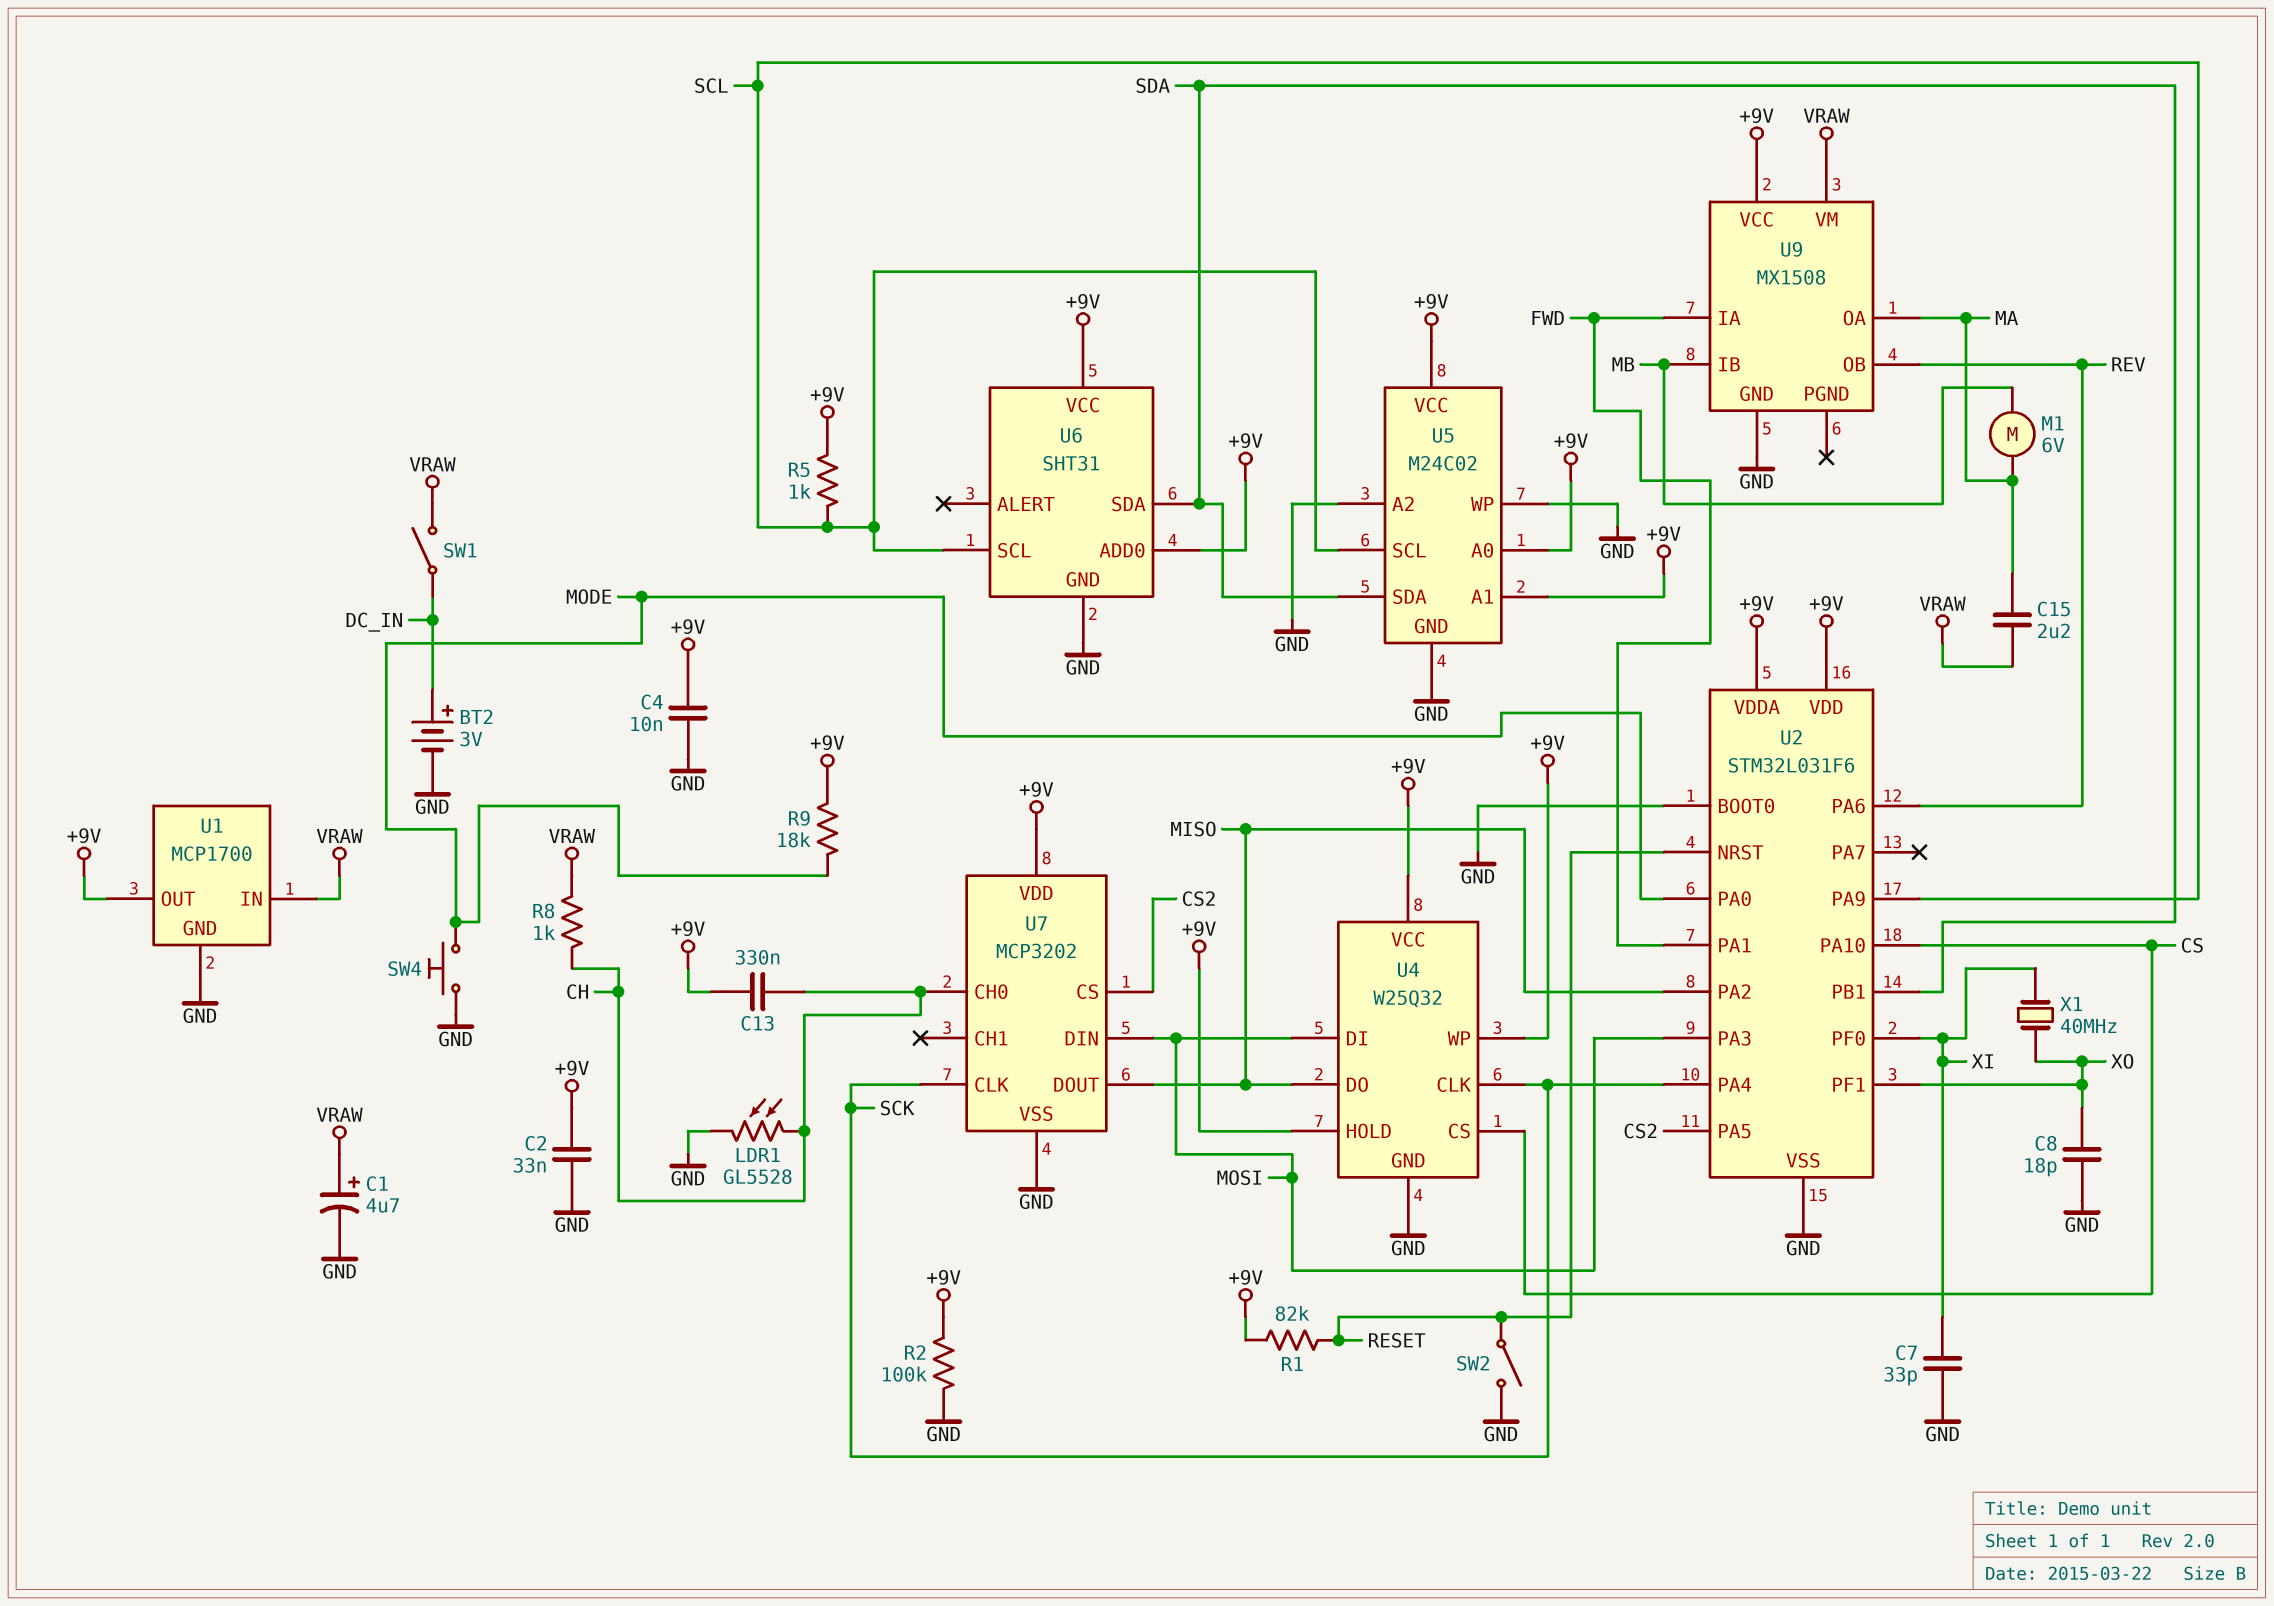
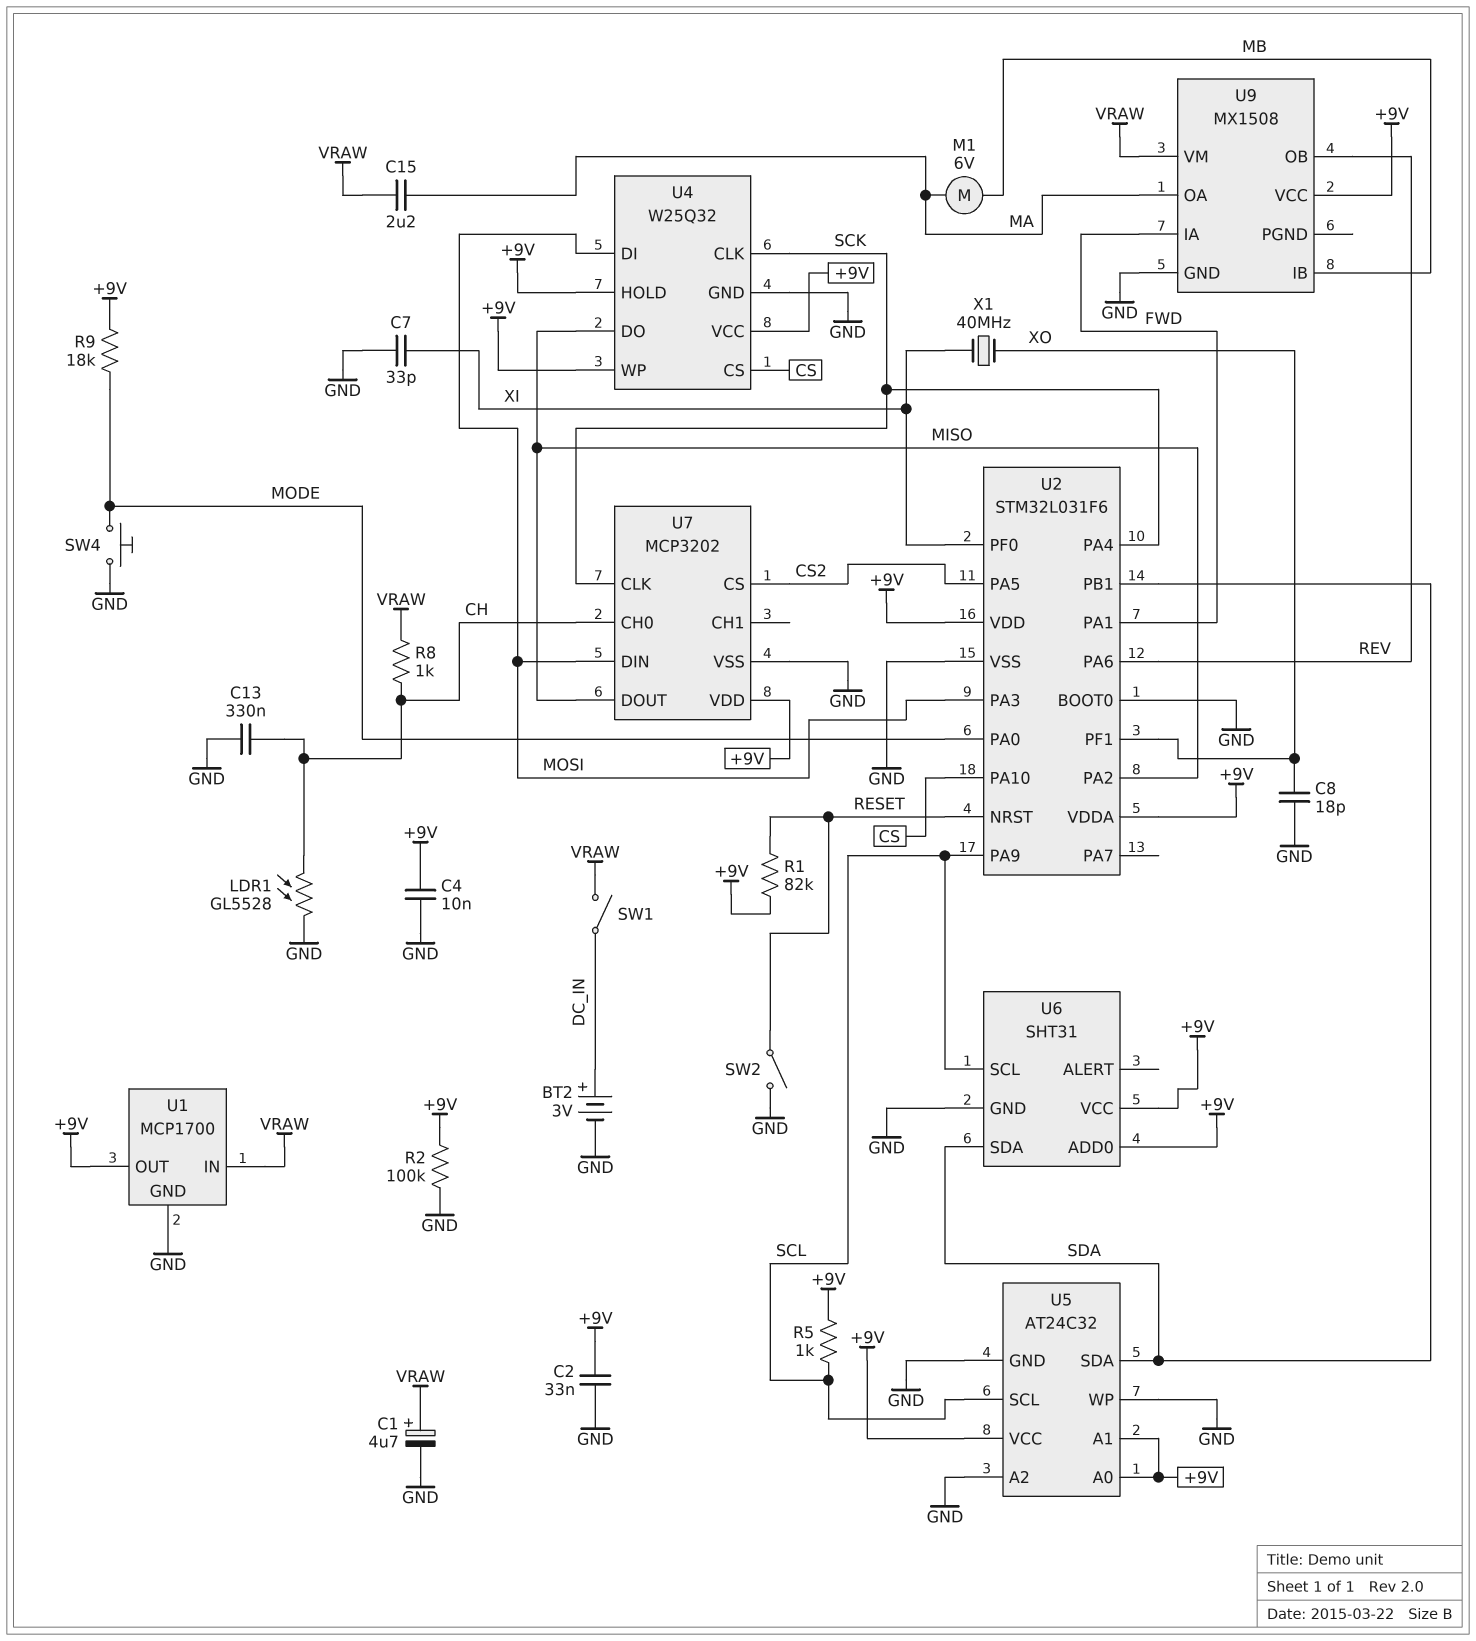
C13: 330nF (+9V, CH) -> 330nF (CH, GND)
U5: M24C02 -> AT24C32

